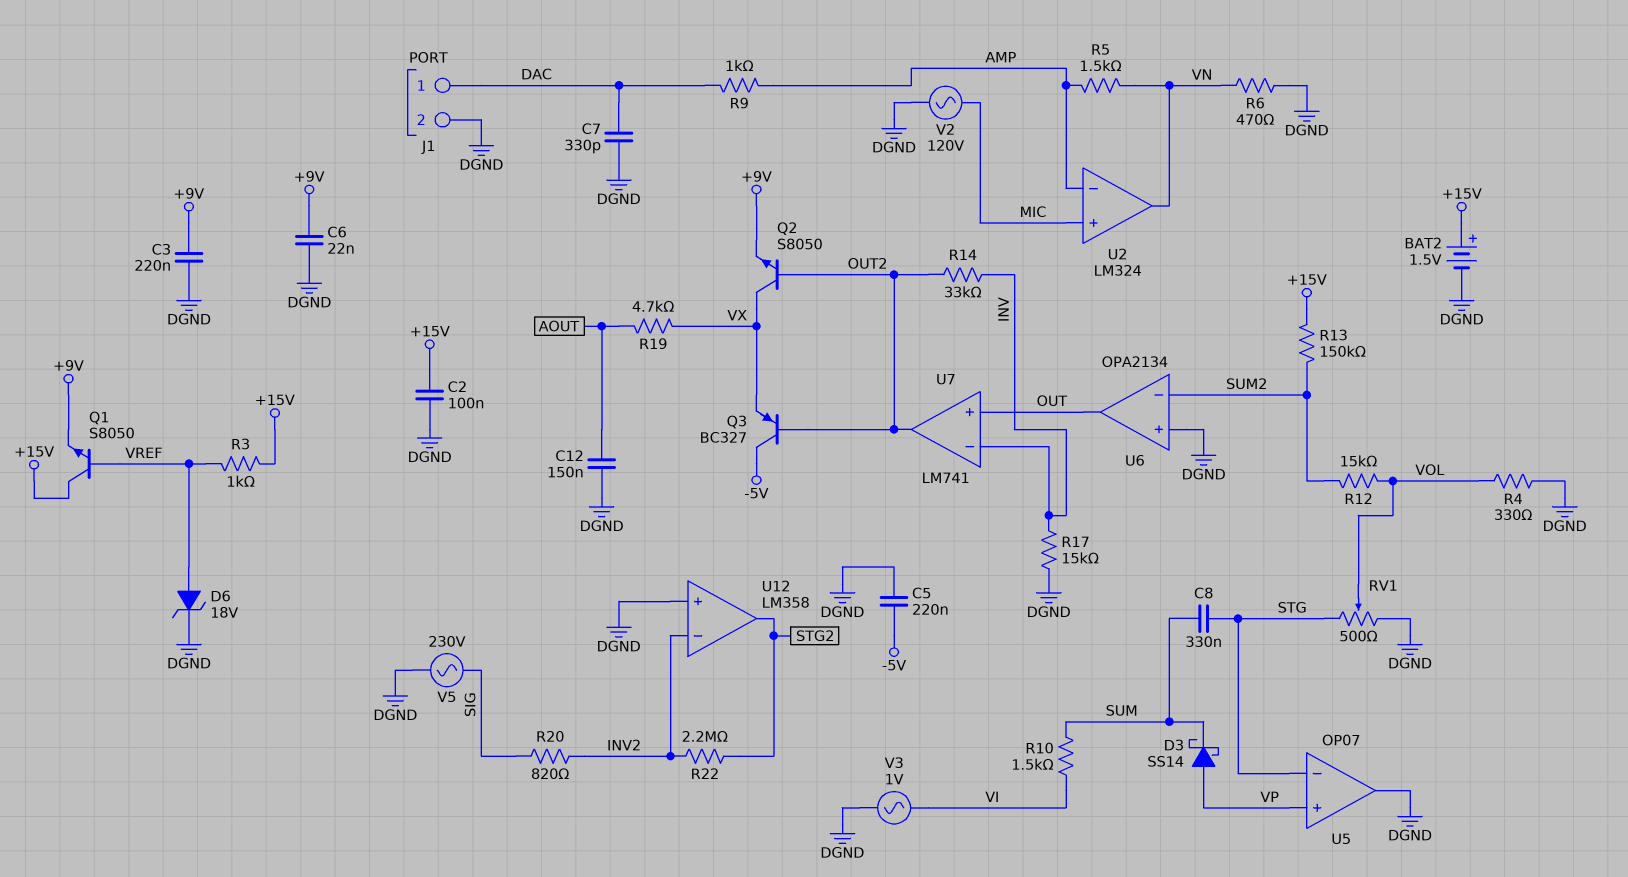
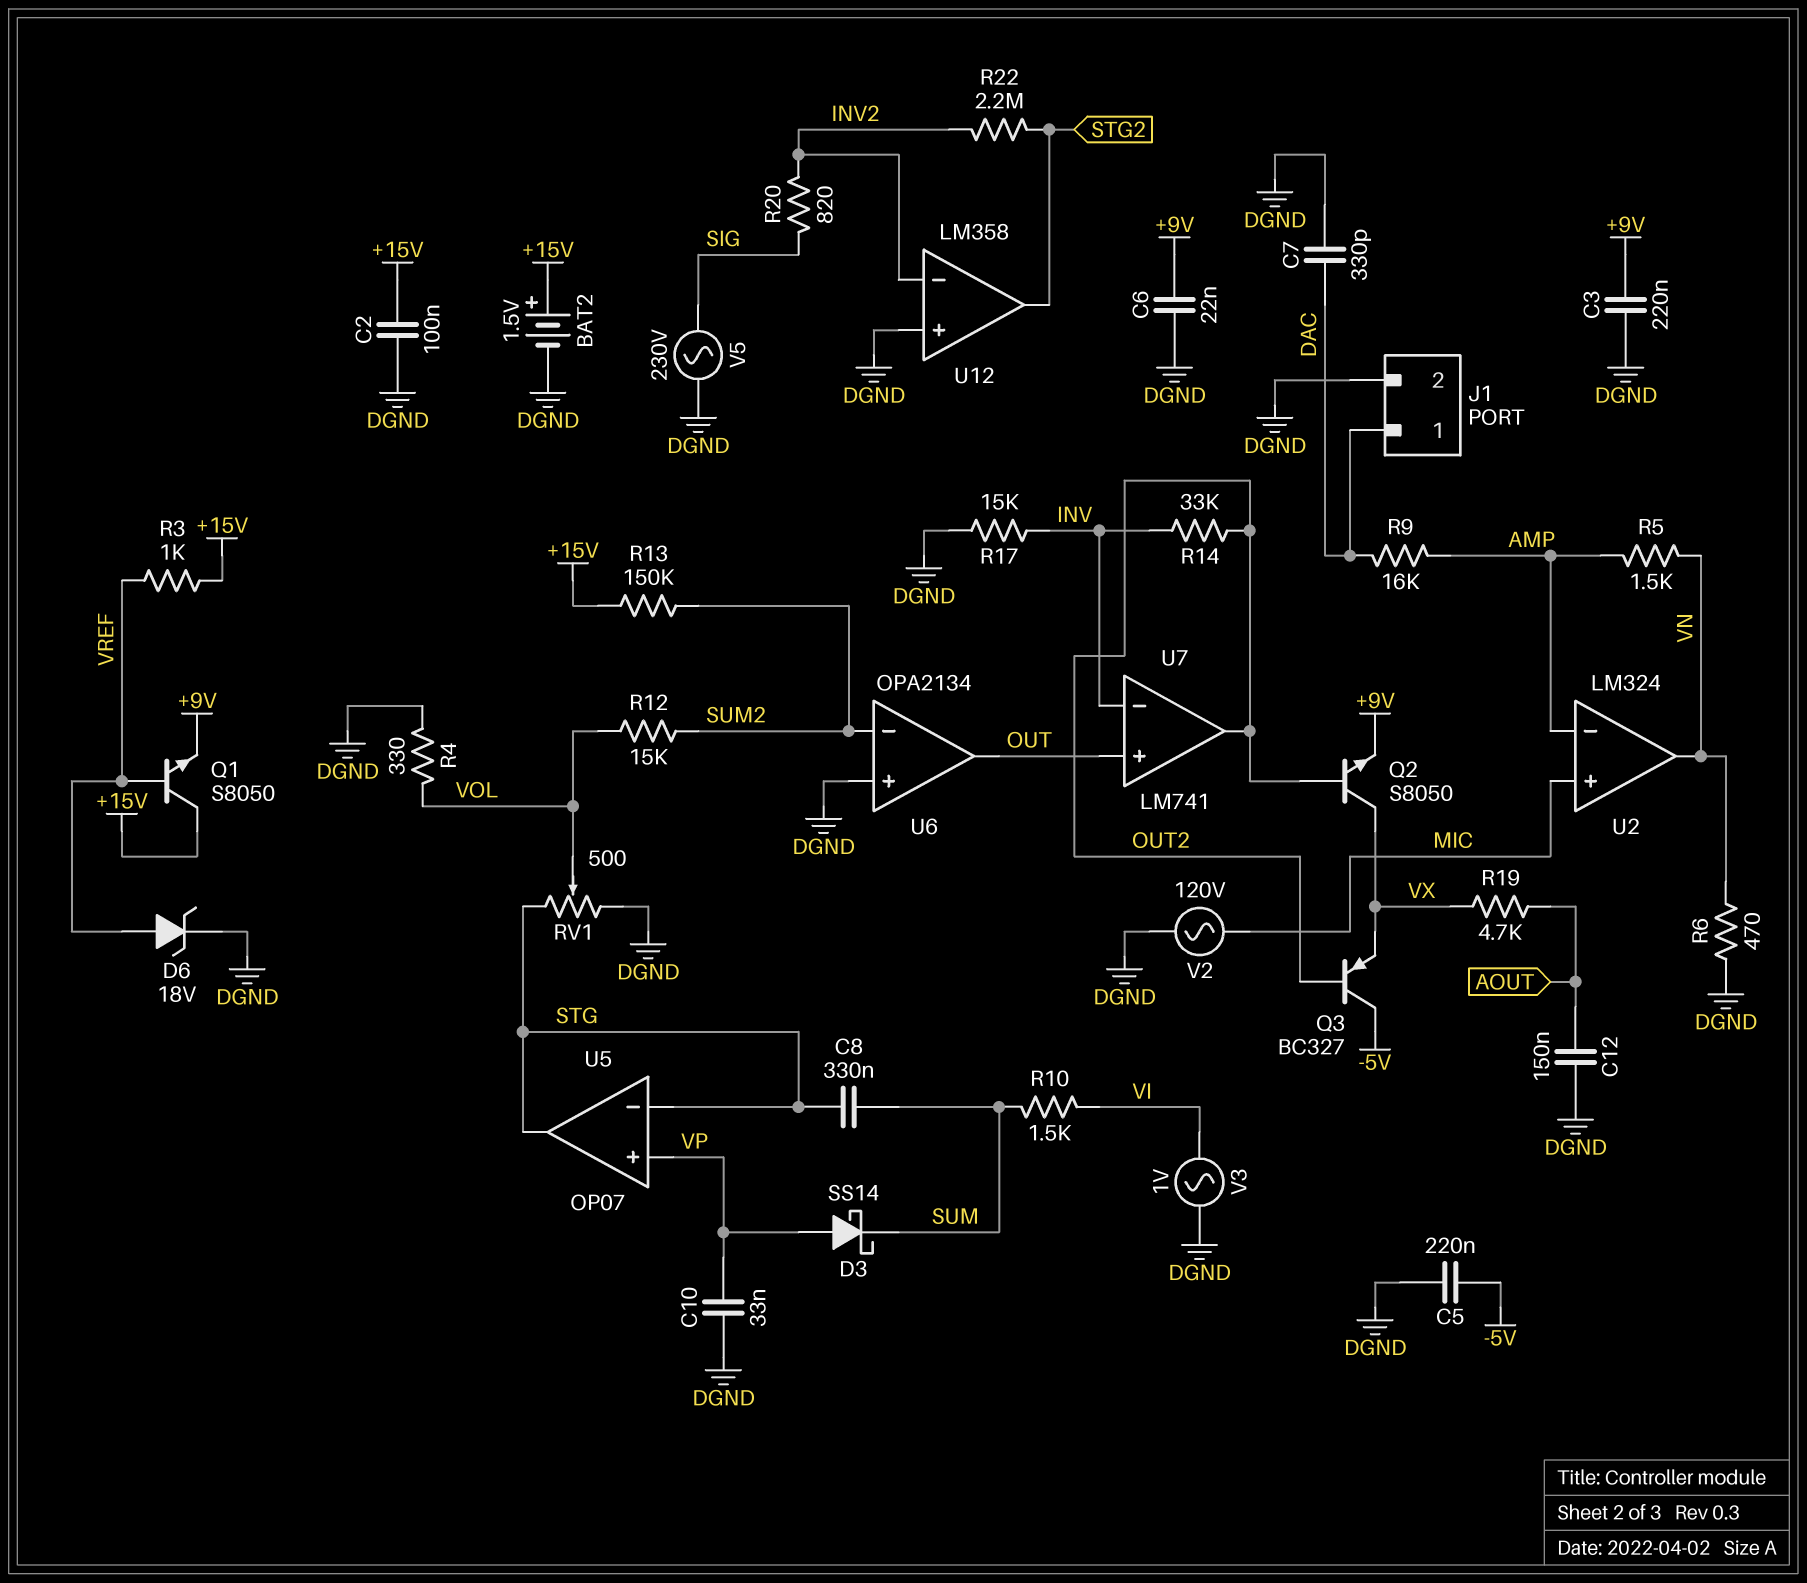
C10: none -> 33nF (DGND, VP)
R9: 1k (AMP, DAC) -> 16k (AMP, DAC)
U5 pin out: DGND -> STG

